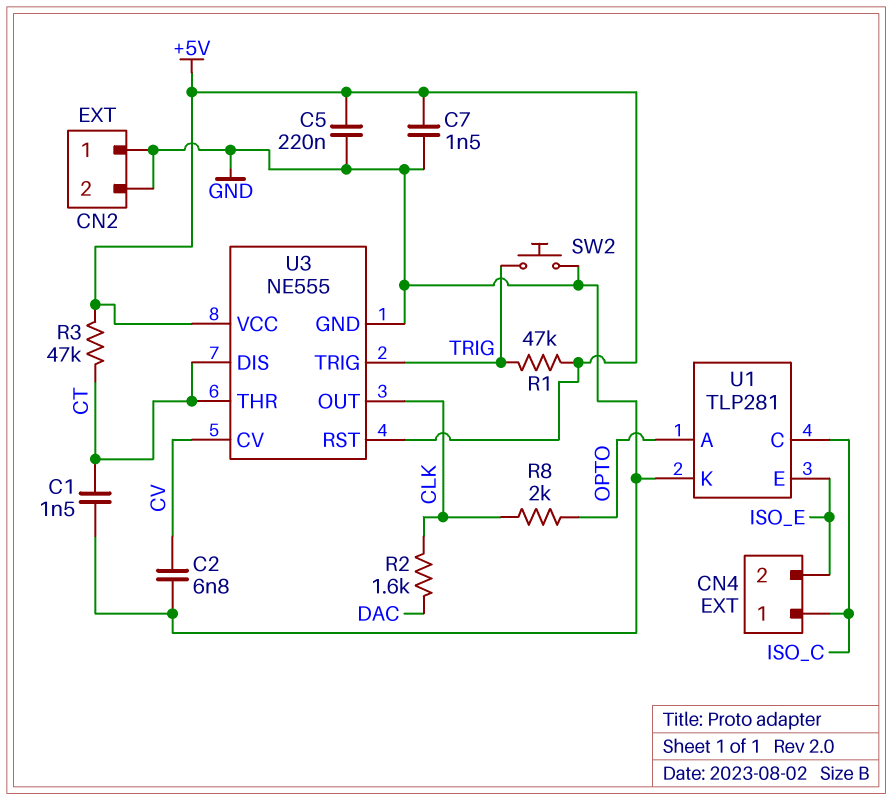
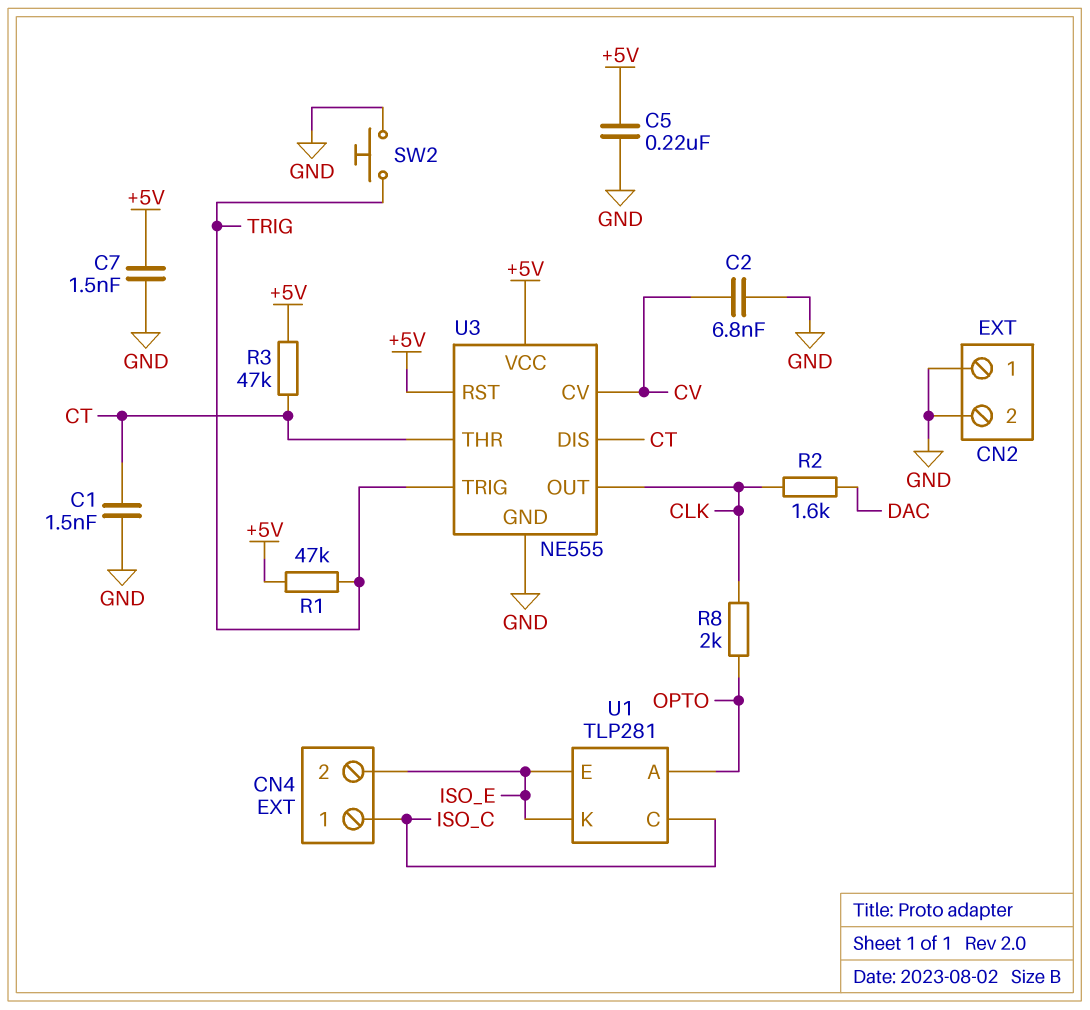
U1 pin K: GND -> ISO_E

